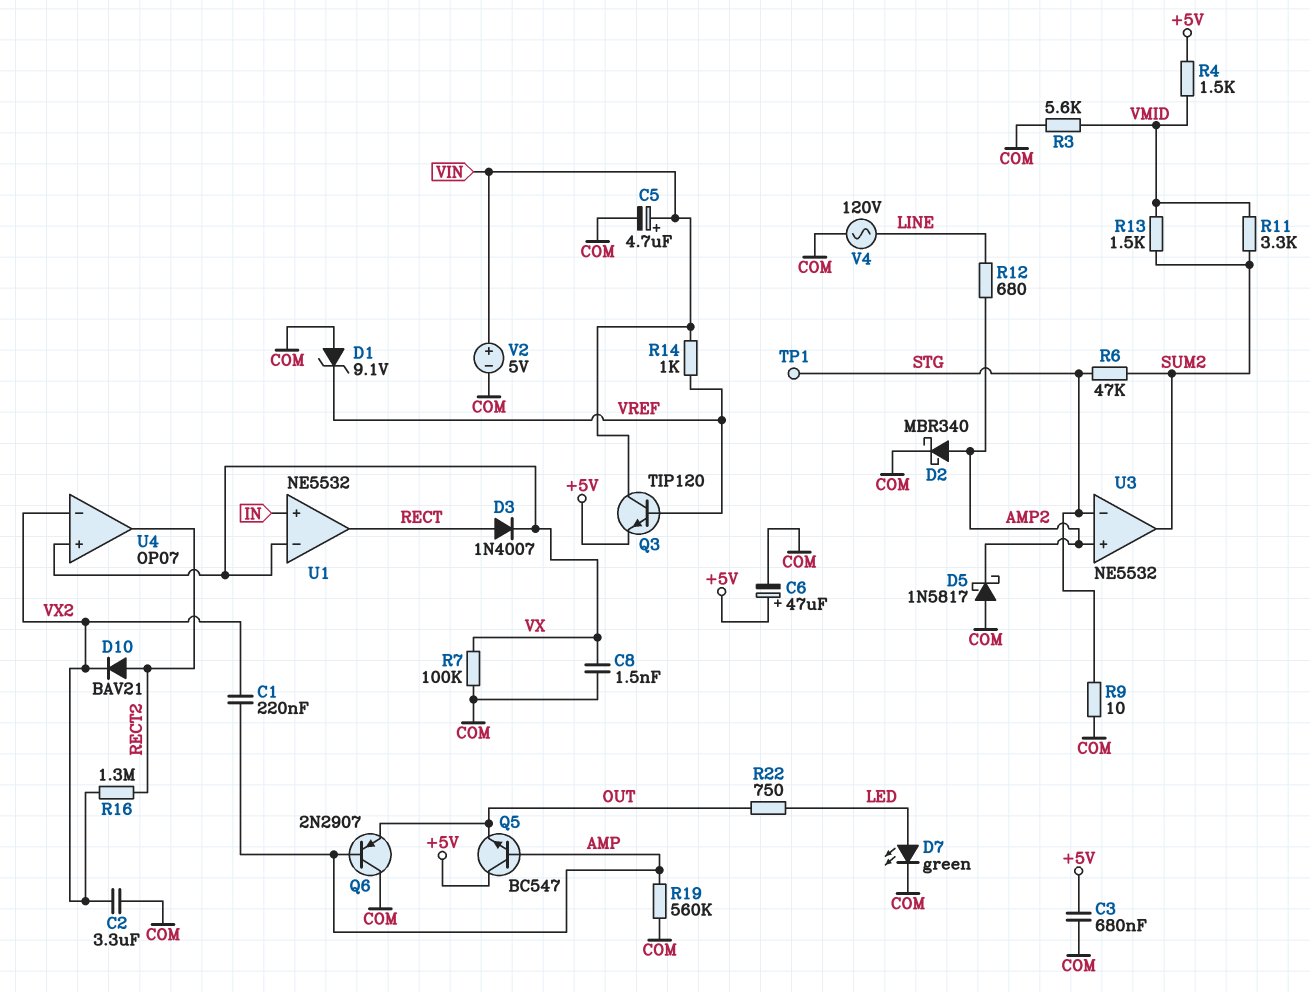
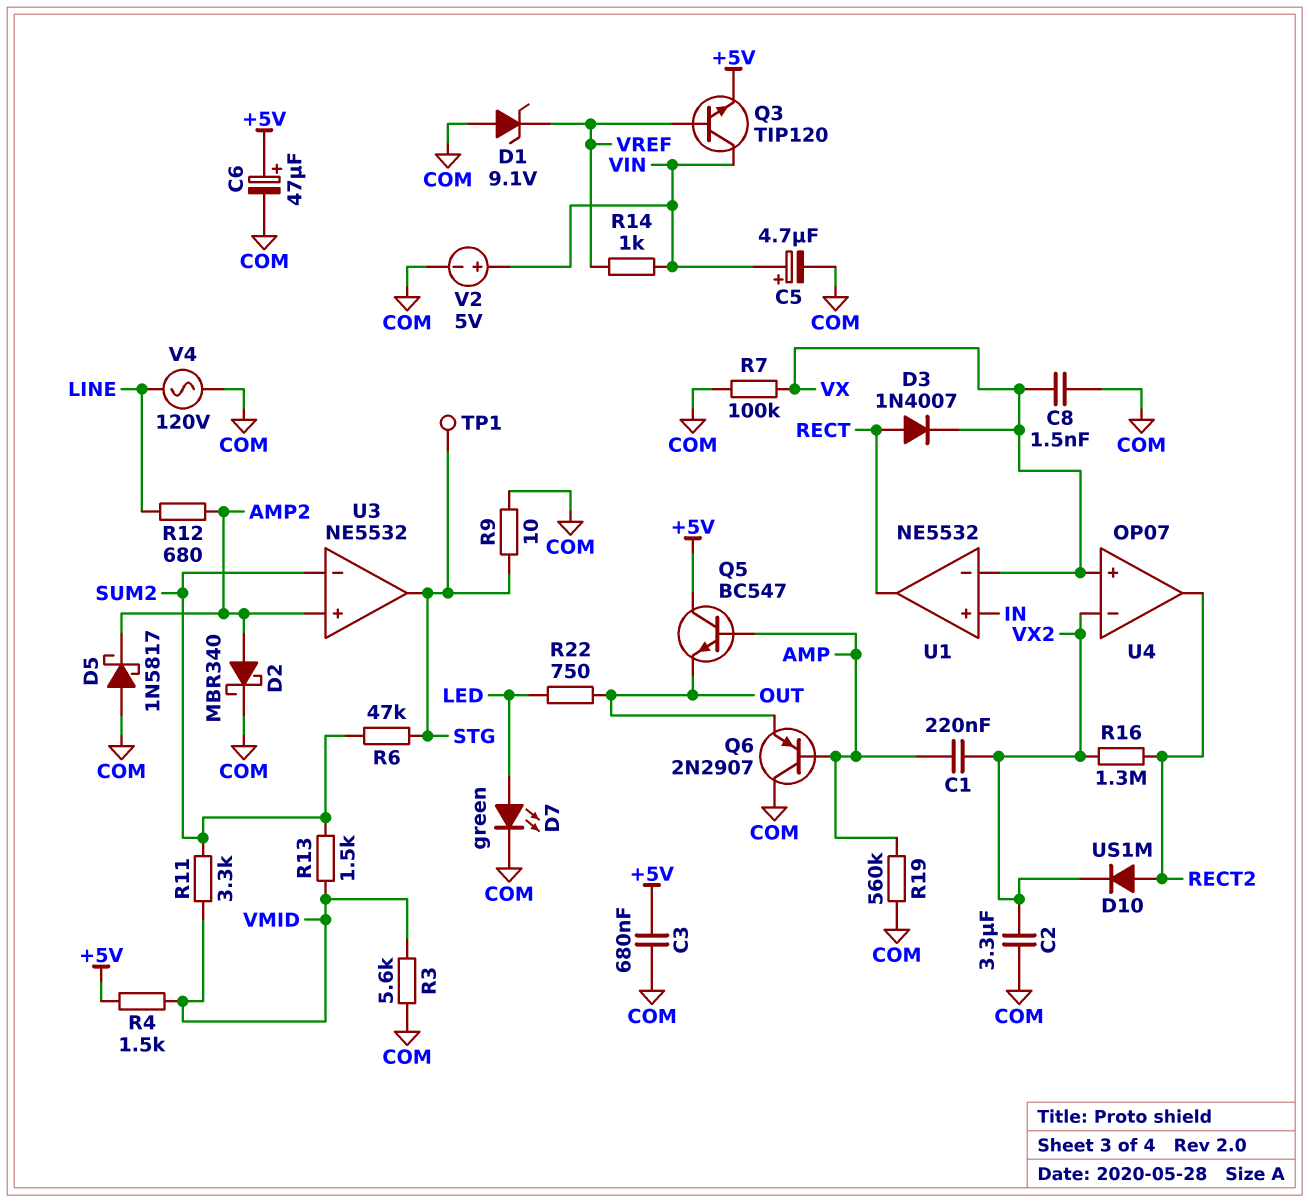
D10: diode BAV21 (A RECT2, K VX2) -> diode US1M (A RECT2, K VX2)
U3 pin in-: STG -> SUM2
U3 pin out: SUM2 -> STG

